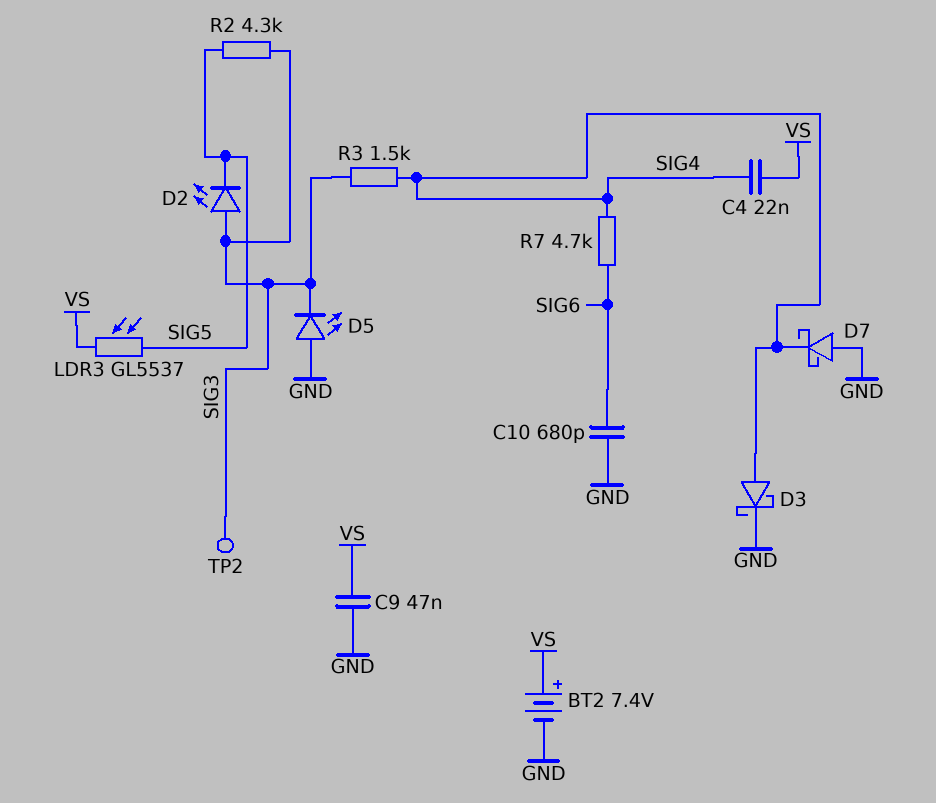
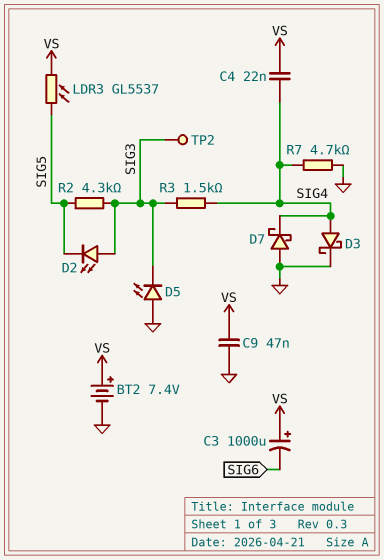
C3: none -> 1000uF (plus VS, minus SIG6)
C10: 680pF (GND, SIG6) -> none
R7: 4.7k (SIG4, SIG6) -> 4.7k (GND, SIG4)

